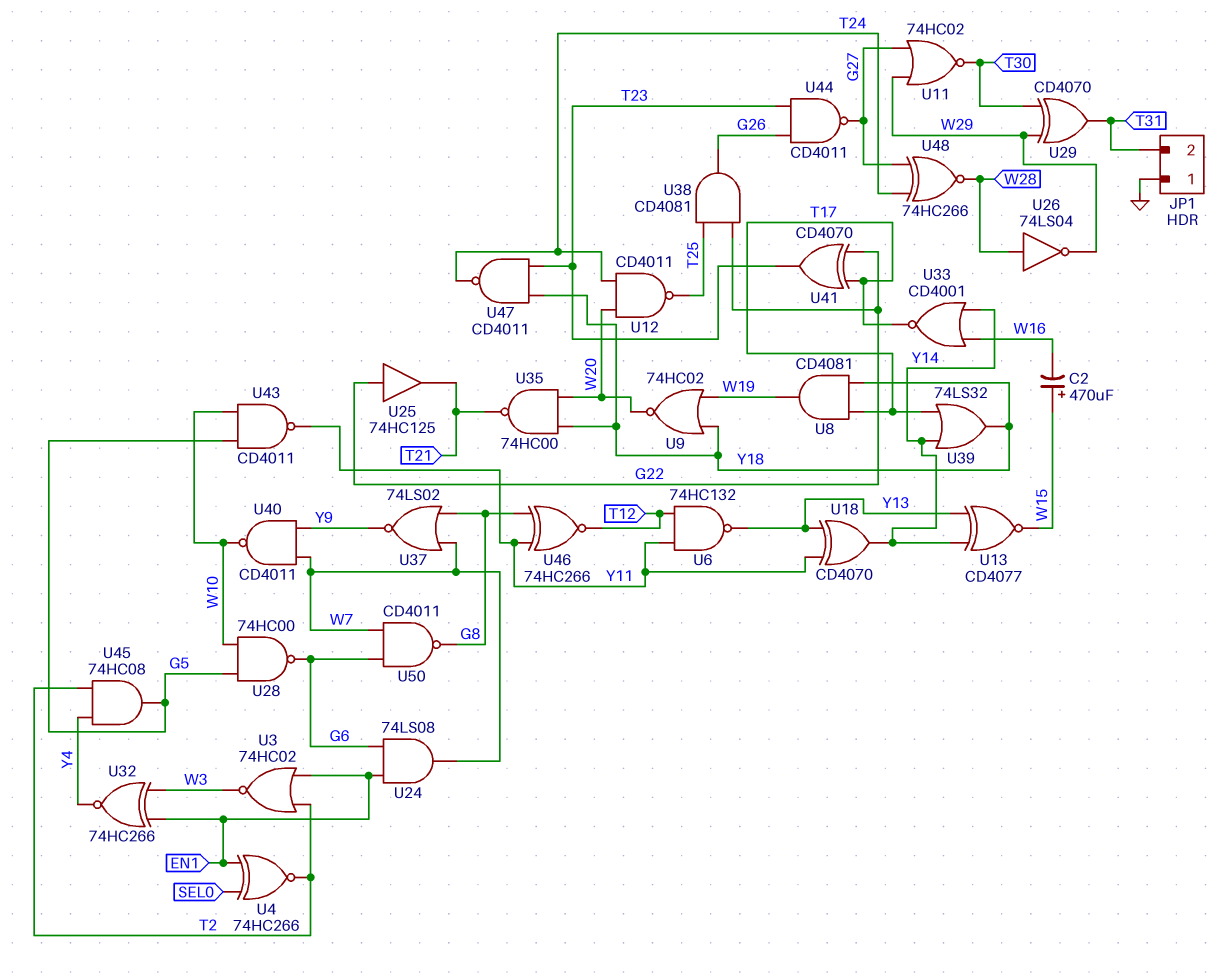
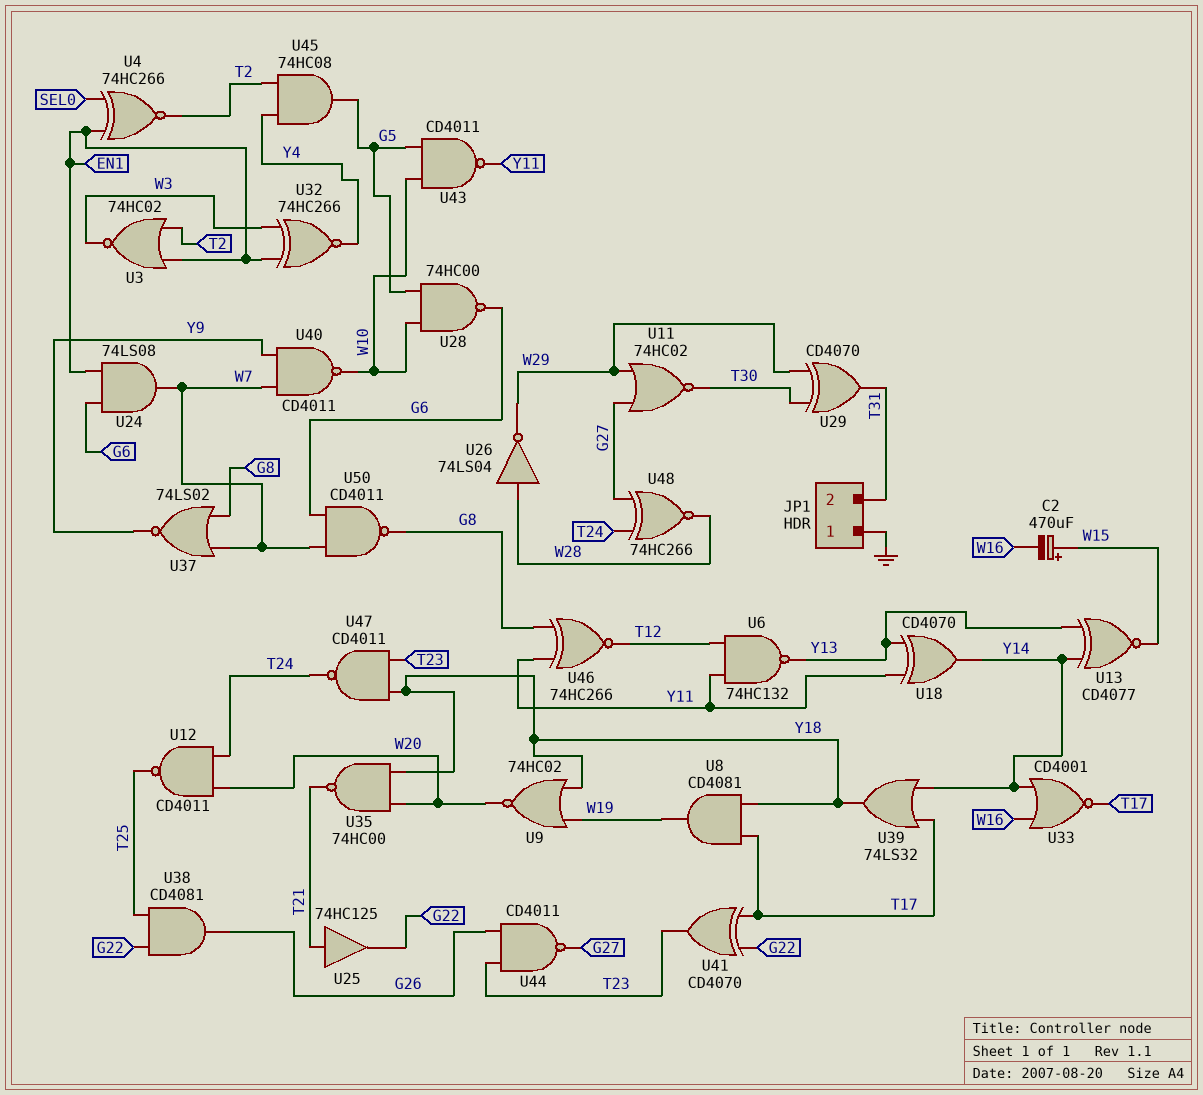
U25: buffer 74HC125 (in G22, out T21) -> buffer 74HC125 (in T21, out G22)

